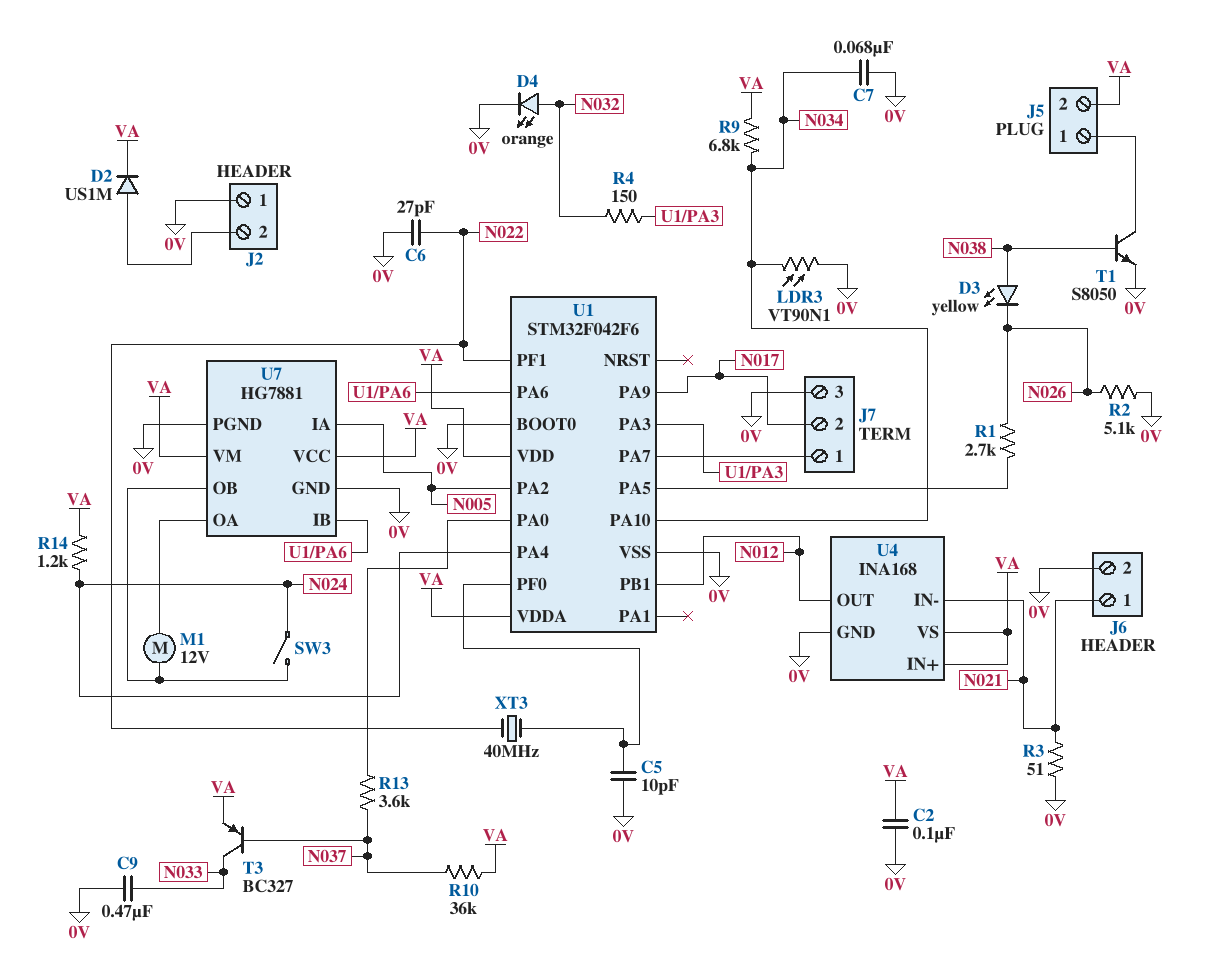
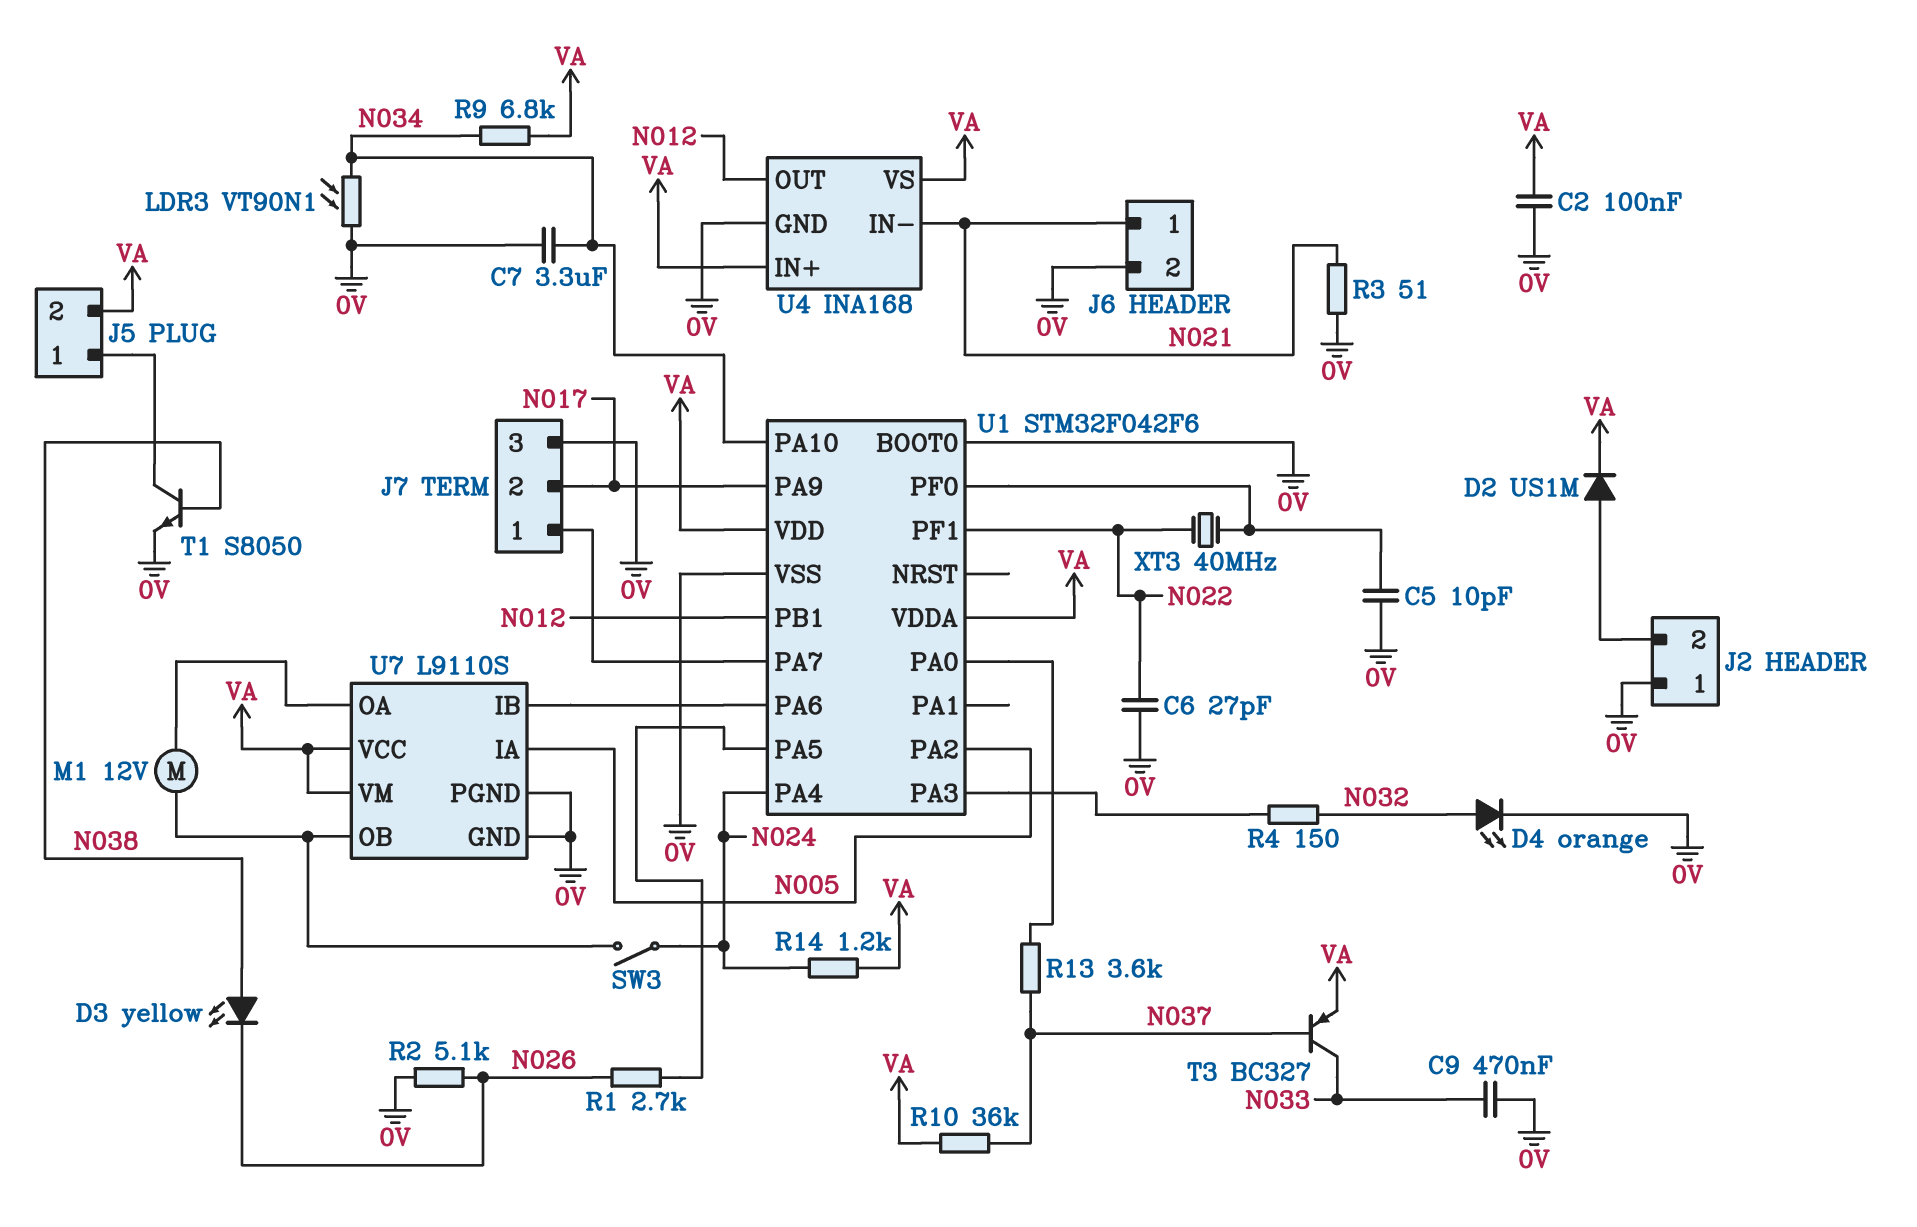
C7: 68nF (0V, N034) -> 3.3uF (0V, N034)
U7: HG7881 -> L9110S

